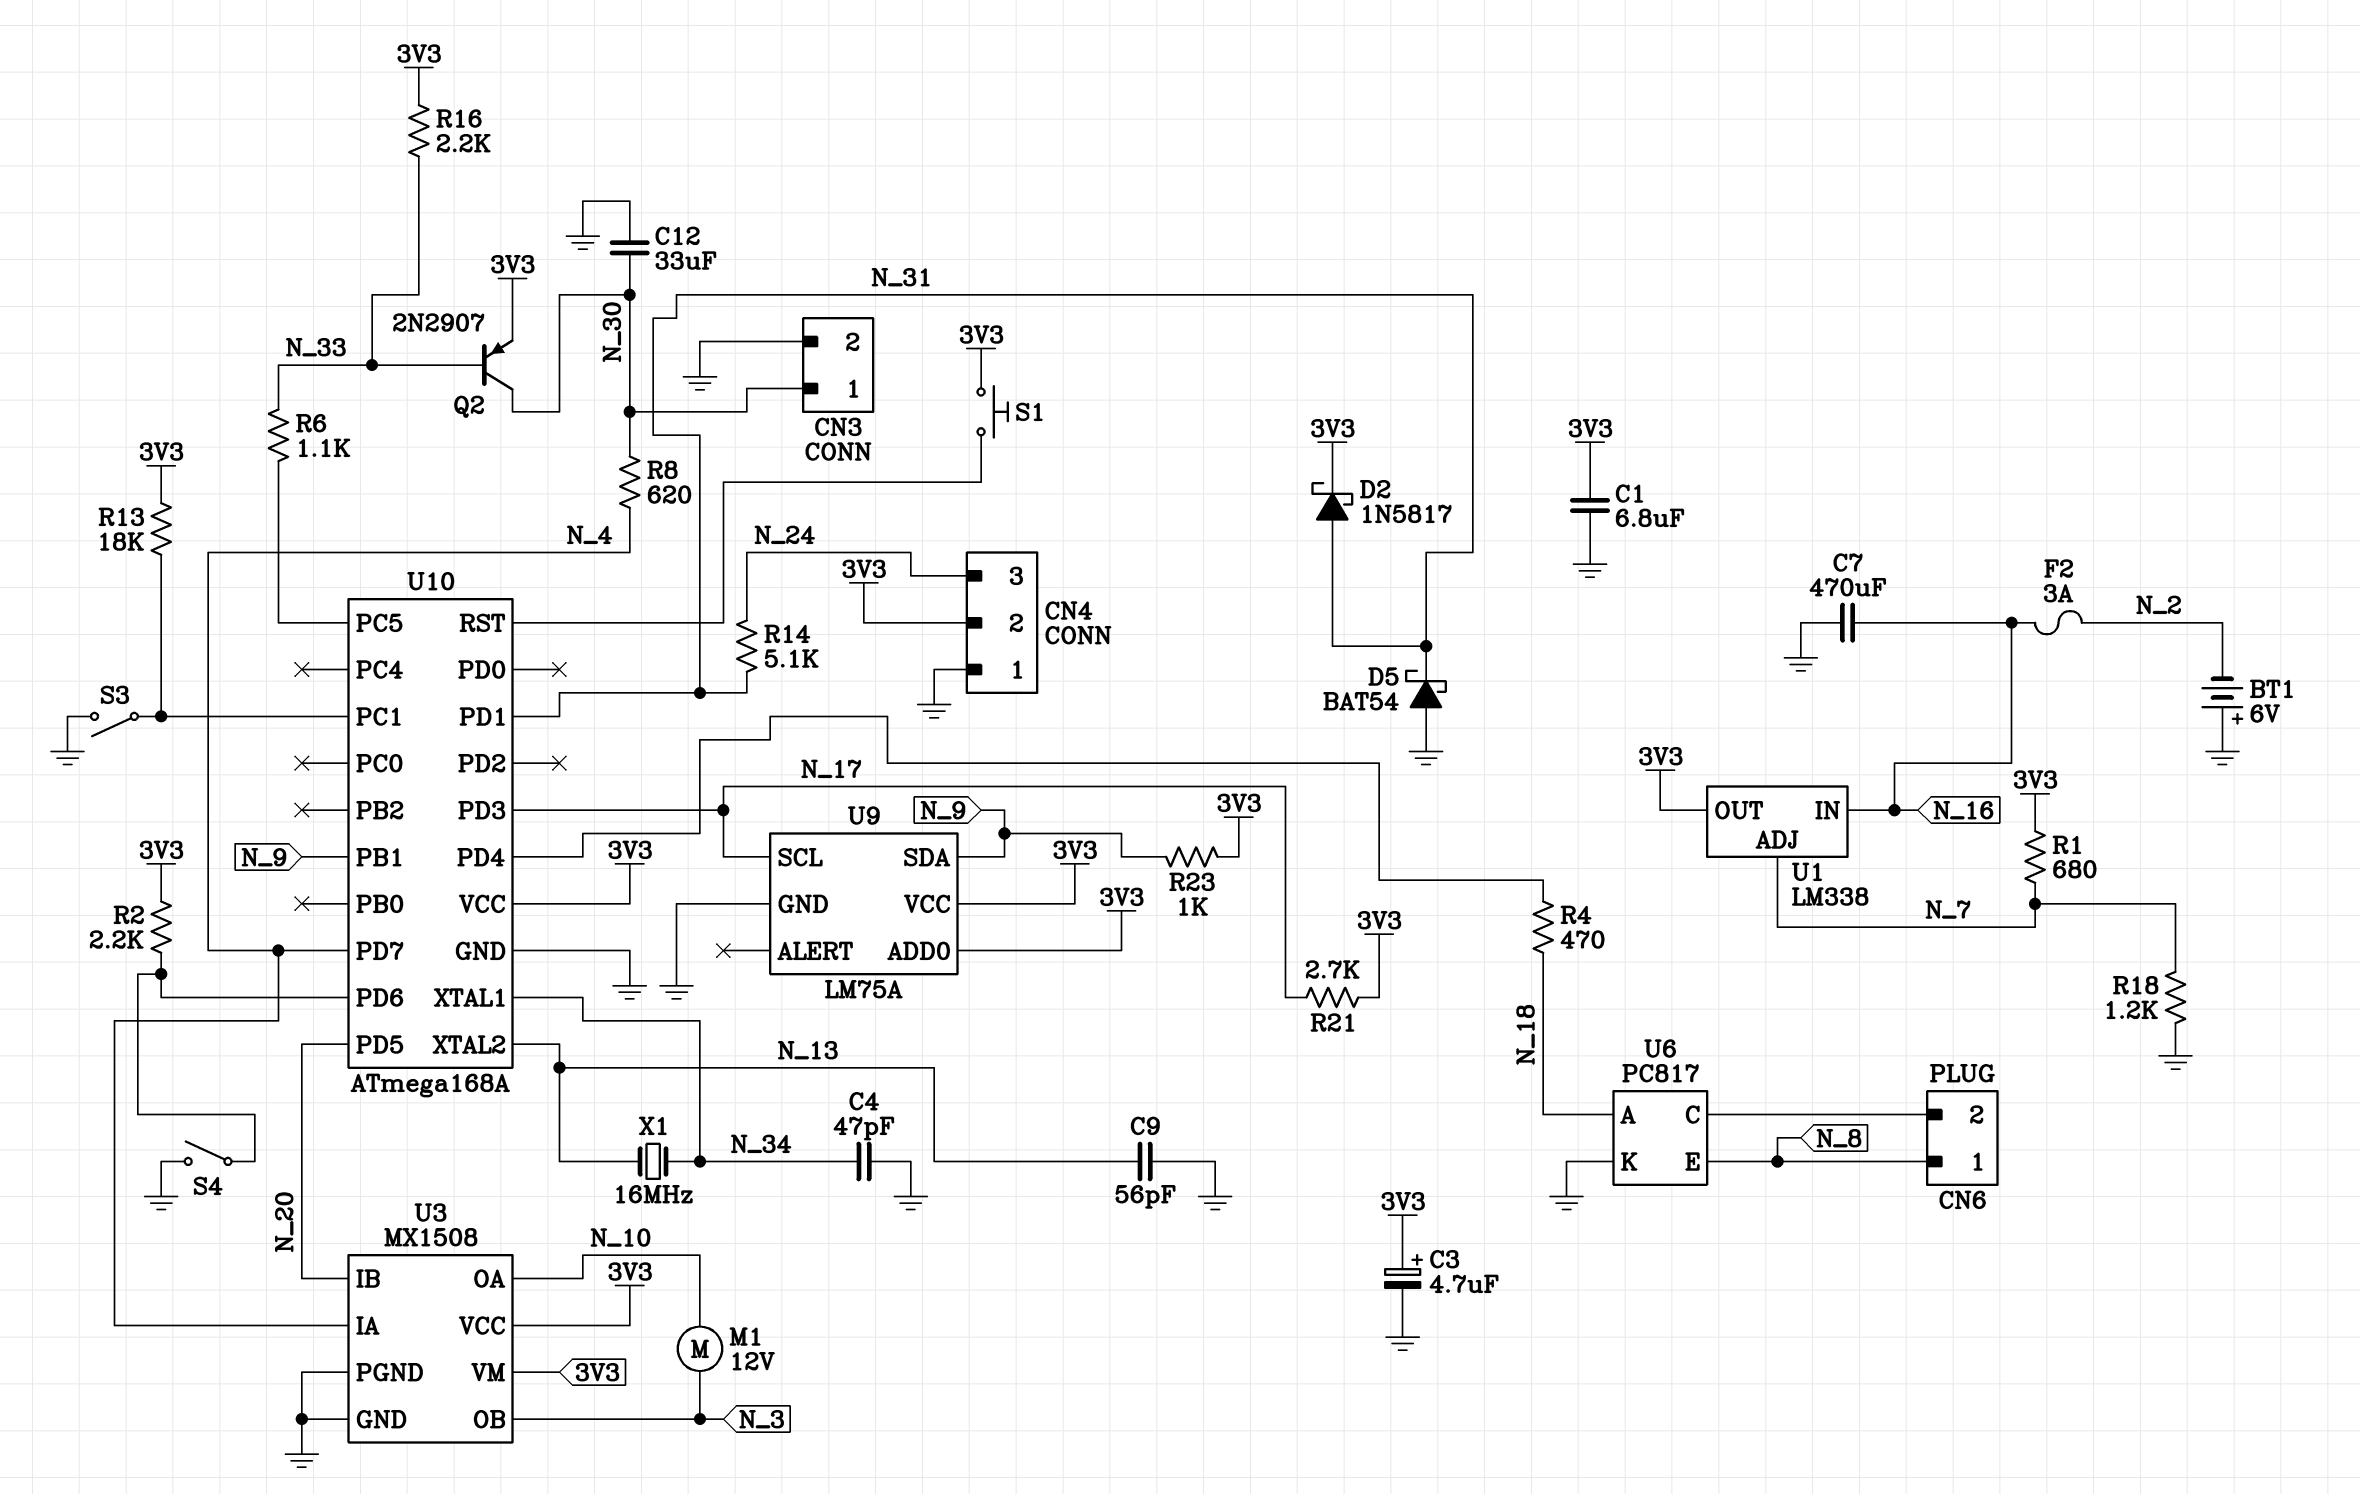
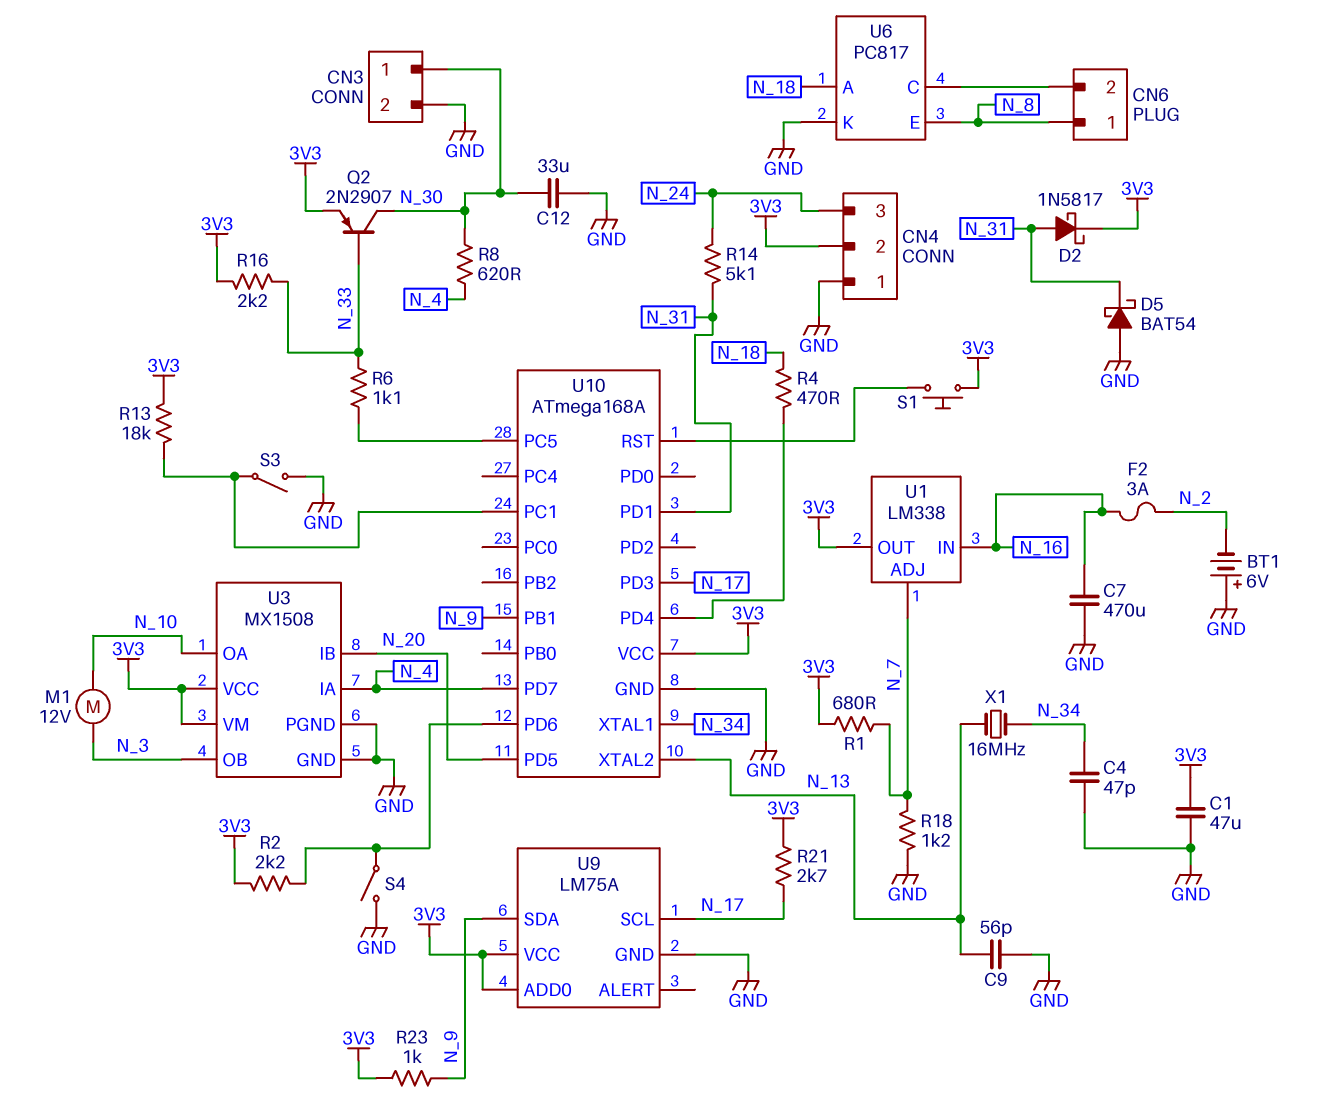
C1: 6.8uF (3V3, GND) -> 47uF (3V3, GND)
C3: 4.7uF (plus 3V3, minus GND) -> none

